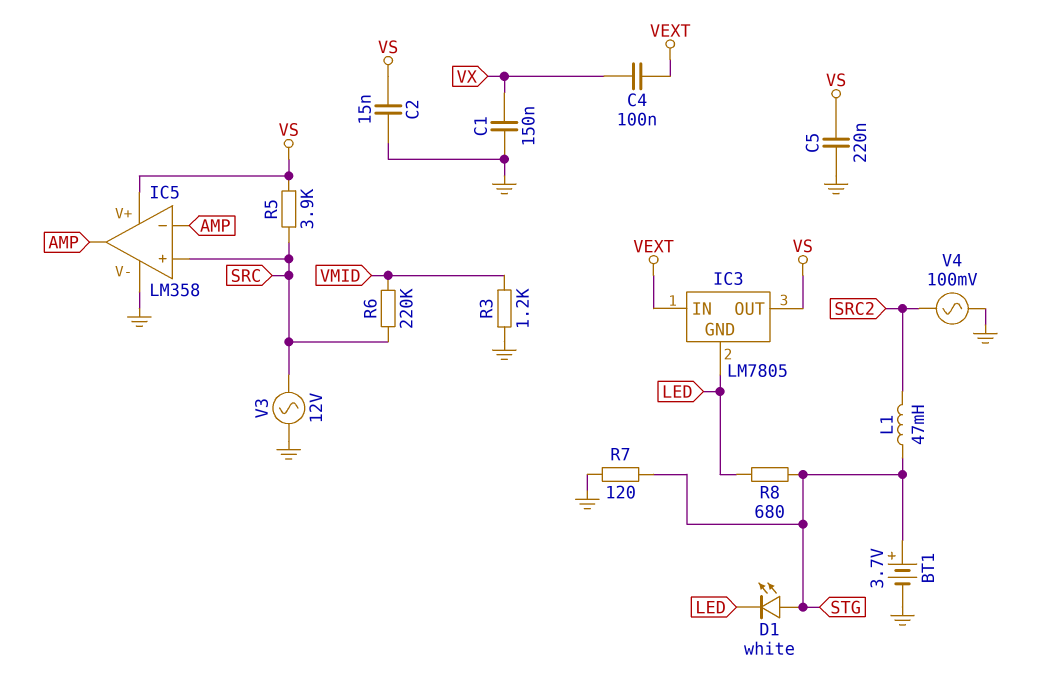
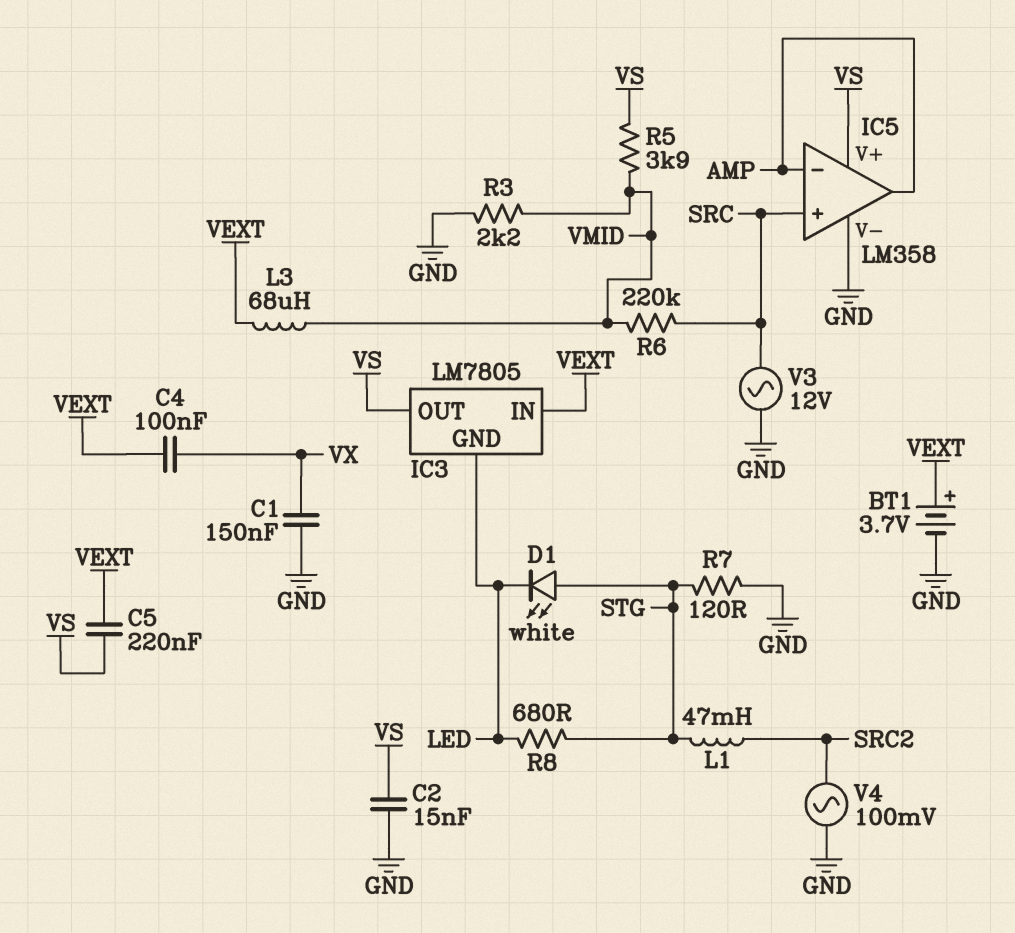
BT1: 3.7V (plus STG, minus GND) -> 3.7V (plus VEXT, minus GND)
C5: 220nF (GND, VS) -> 220nF (VEXT, VS)
L3: none -> 68uH (VEXT, VMID)
R3: 1.2k (GND, VMID) -> 2.2k (GND, VMID)
R5: 3.9k (SRC, VS) -> 3.9k (VMID, VS)

